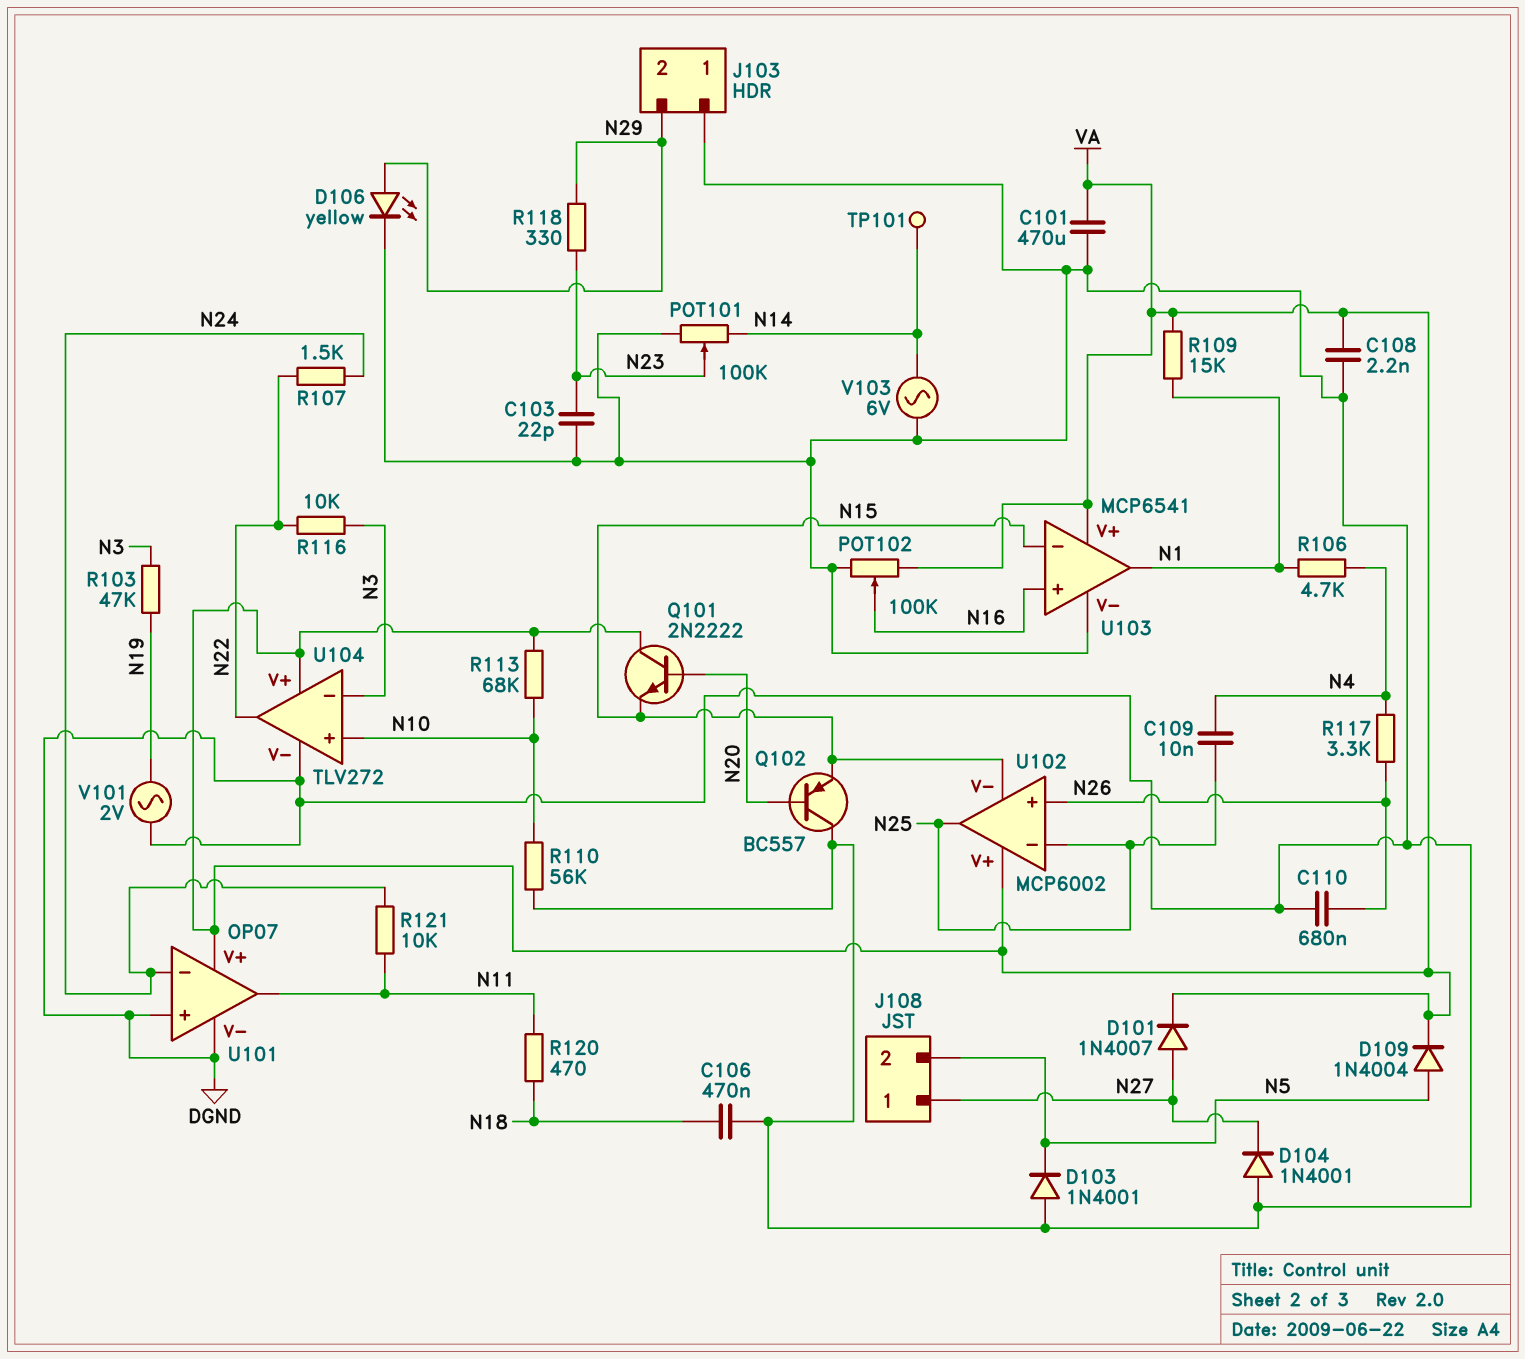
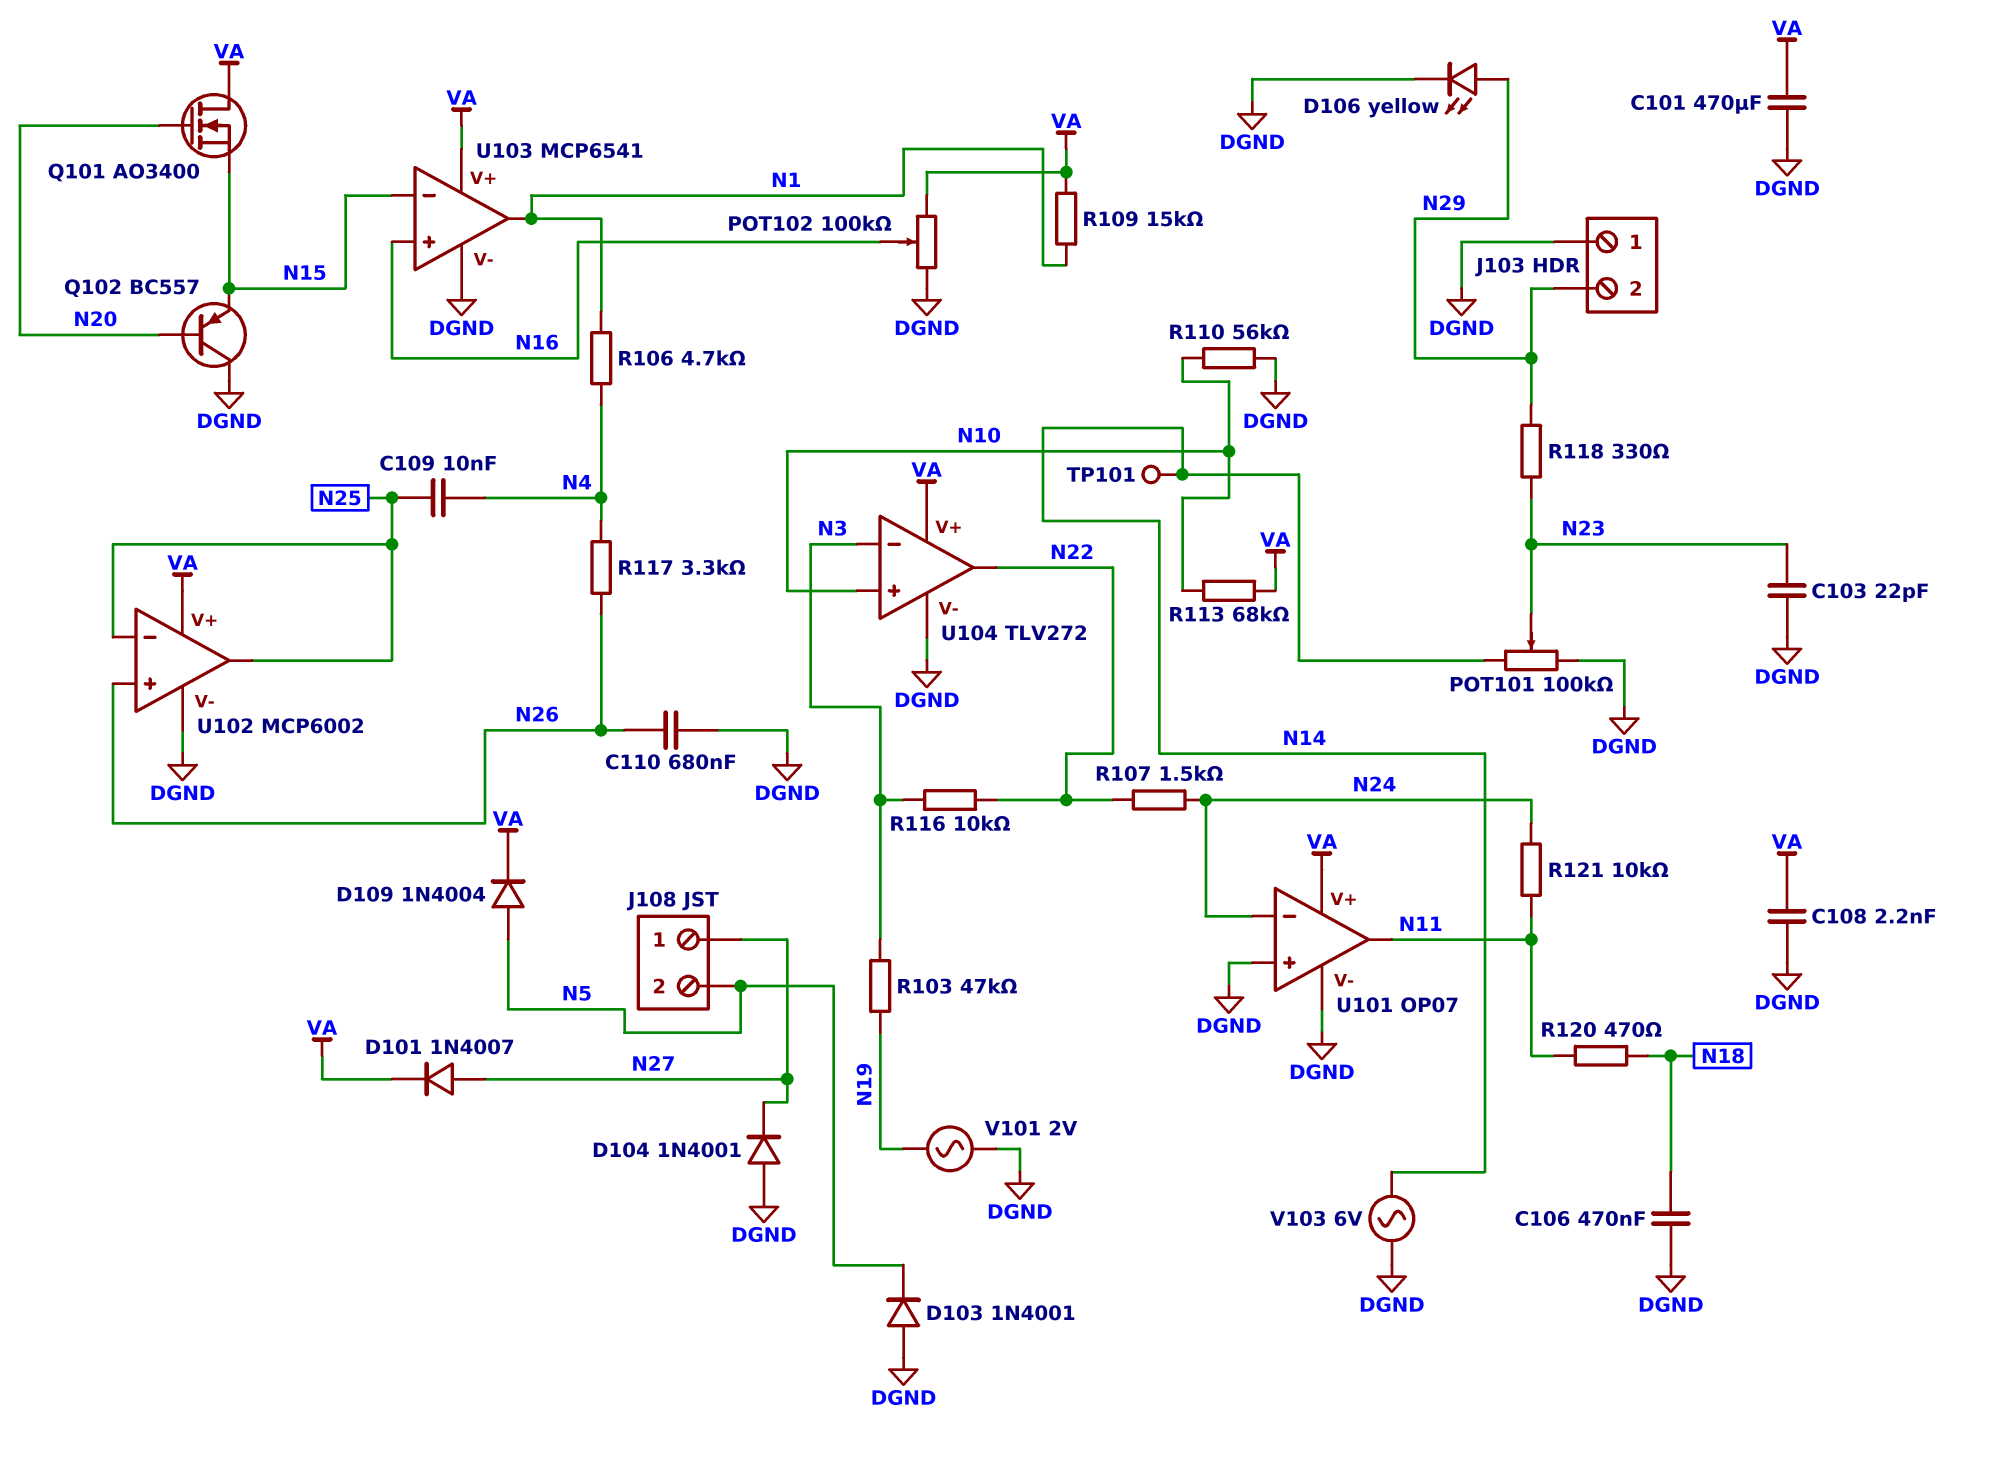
Q101: NPN 2N2222 (B N20, C VA, E N15) -> NMOS AO3400 (G N20, D VA, S N15)
U102 pin V-: N15 -> DGND

